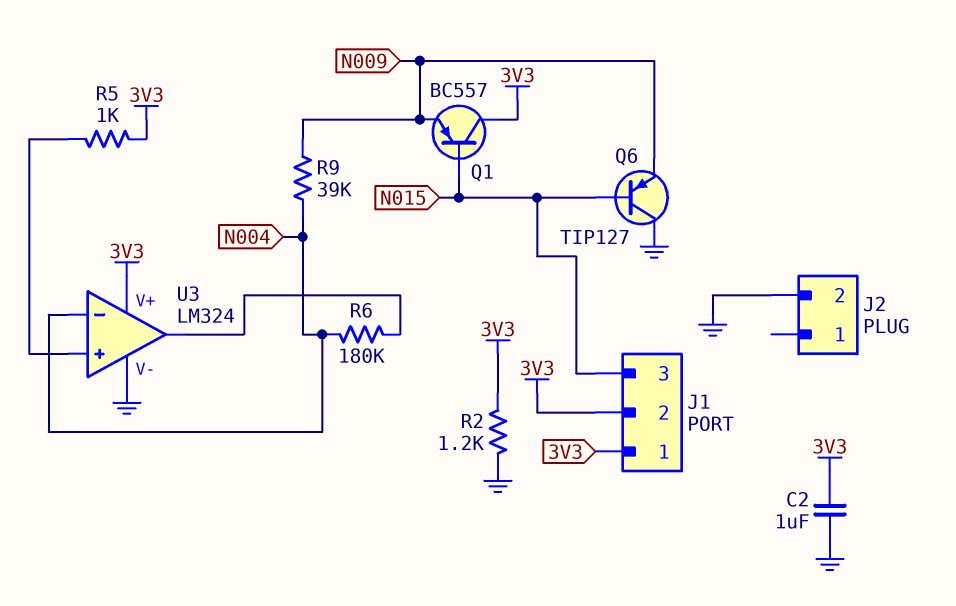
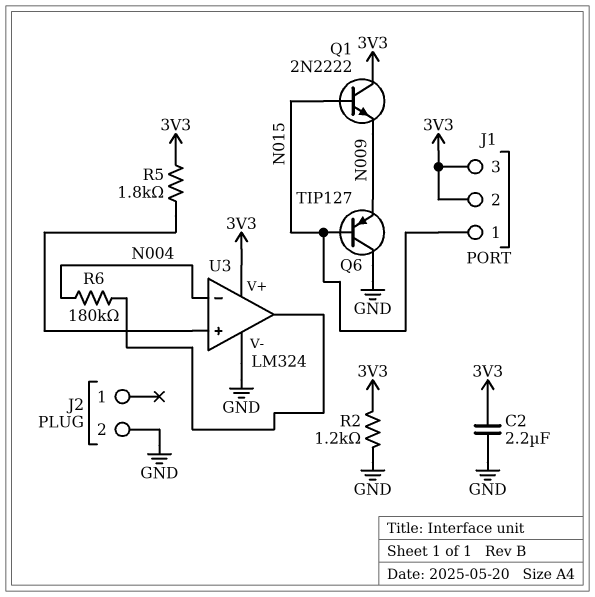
C2: 1uF (3V3, GND) -> 2.2uF (3V3, GND)
J1 pin 1: 3V3 -> N015
J1 pin 3: N015 -> 3V3
Q1: PNP BC557 (B N015, C 3V3, E N009) -> NPN 2N2222 (B N015, C 3V3, E N009)
R5: 1k (3V3, U3/in+) -> 1.8k (3V3, U3/in+)
R9: 39k (N004, N009) -> none

